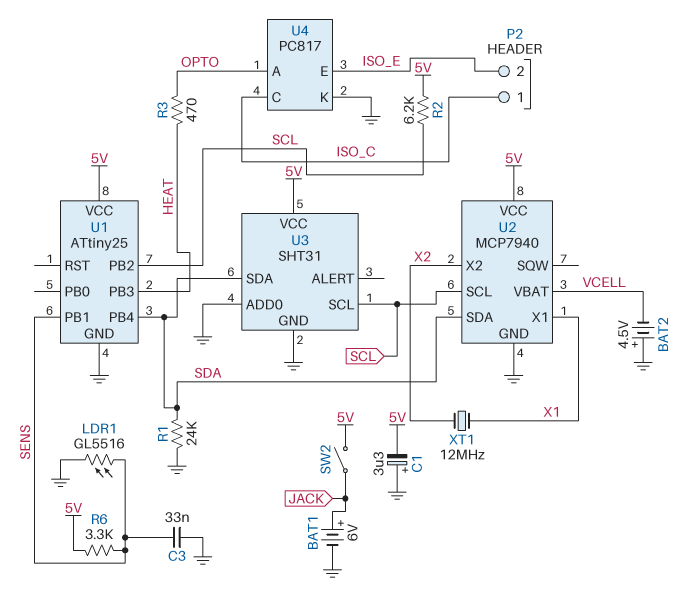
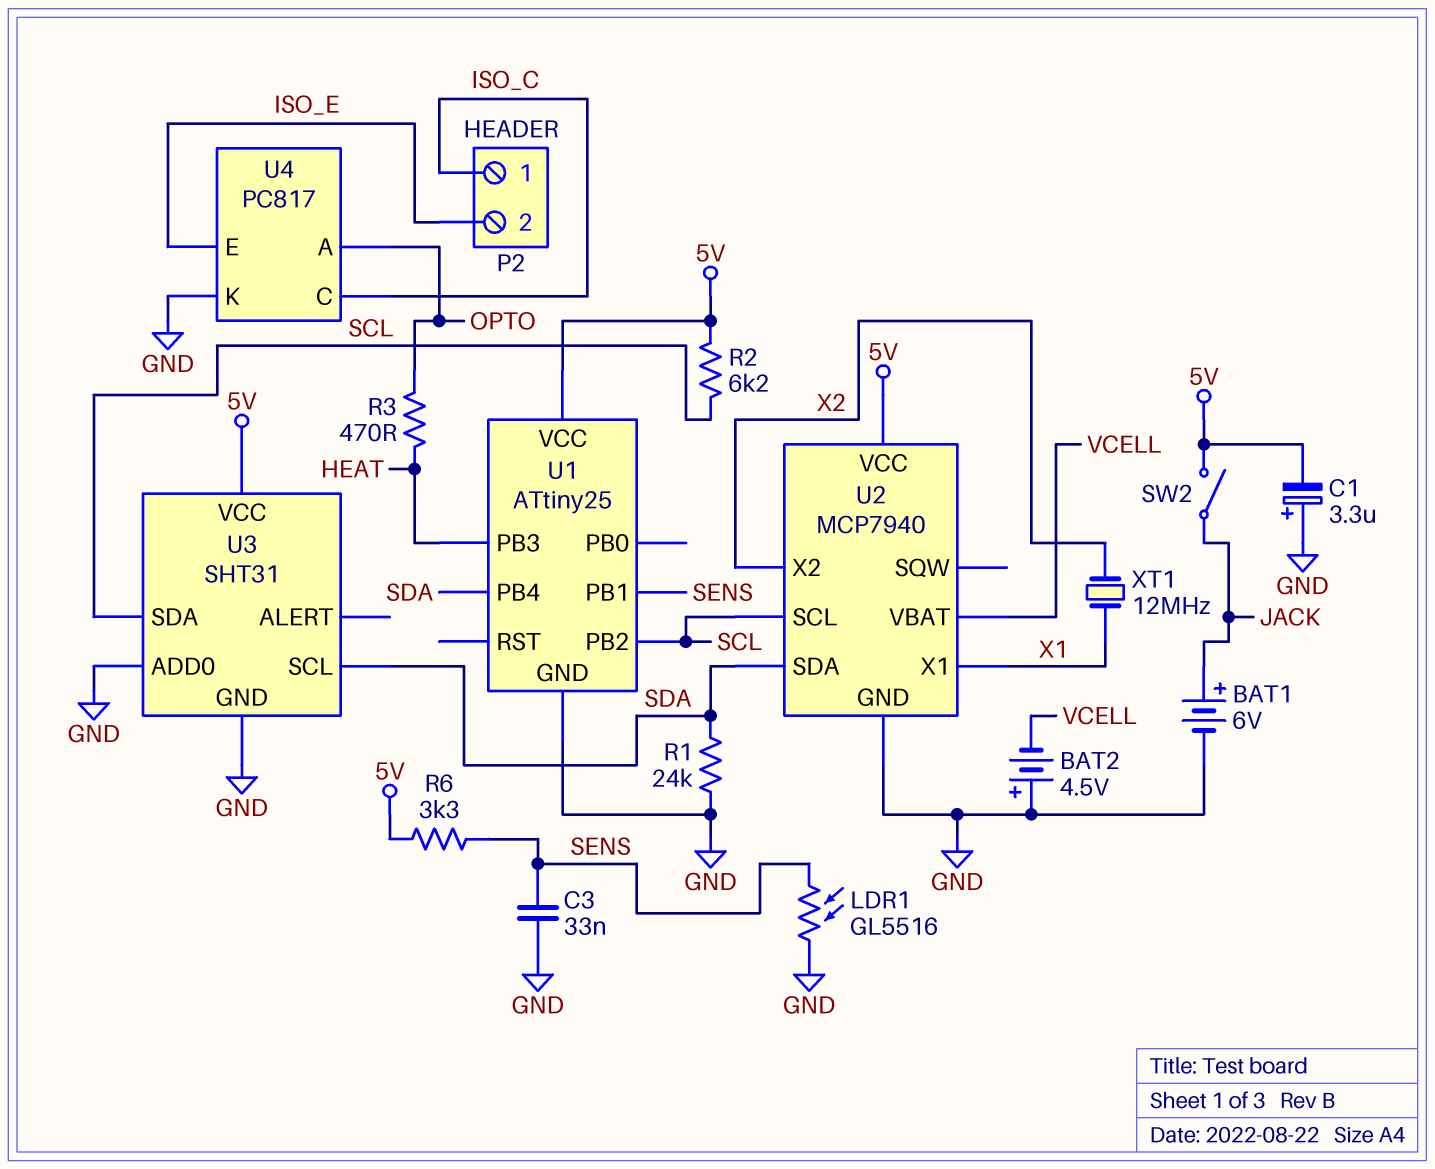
U3 pin SCL: SCL -> SDA
U3 pin SDA: SDA -> SCL

